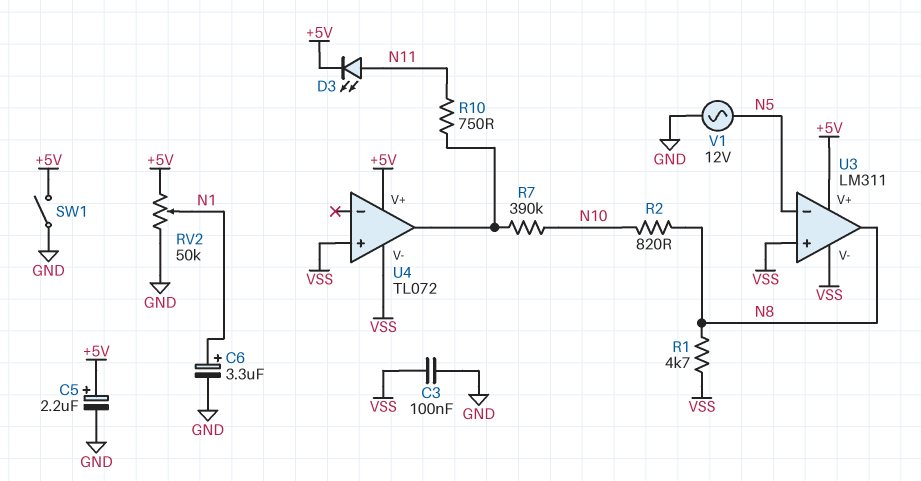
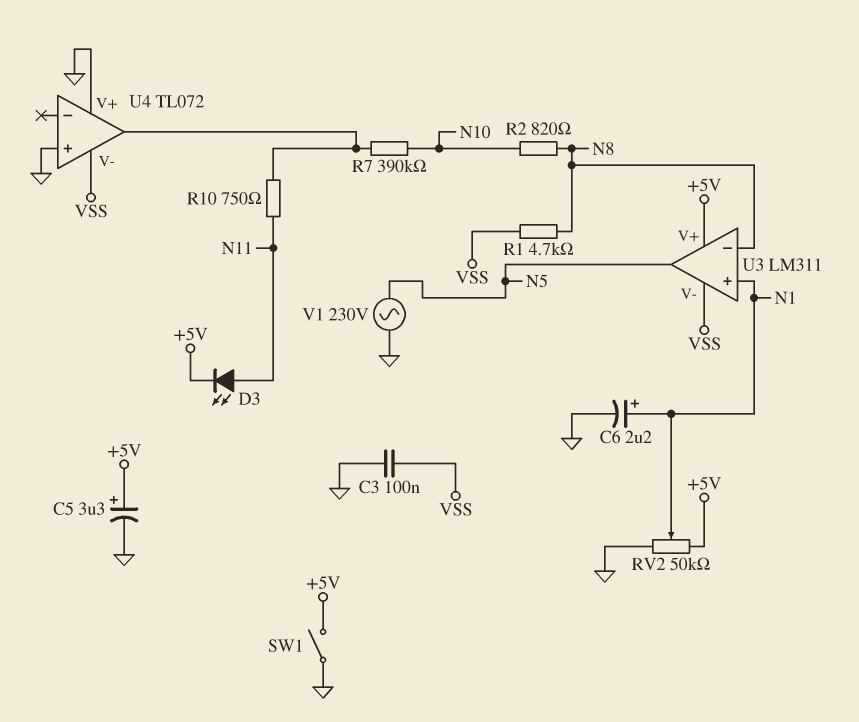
C5: 2.2uF (plus +5V, minus GND) -> 3.3uF (plus +5V, minus GND)
C6: 3.3uF (plus N1, minus GND) -> 2.2uF (plus N1, minus GND)
U3 pin in+: VSS -> N1
U3 pin in-: N5 -> N8
U3 pin out: N8 -> N5
U4 pin V+: +5V -> GND
U4 pin in+: VSS -> GND
V1: AC 12V (GND, N5) -> AC 230V (GND, N5)

